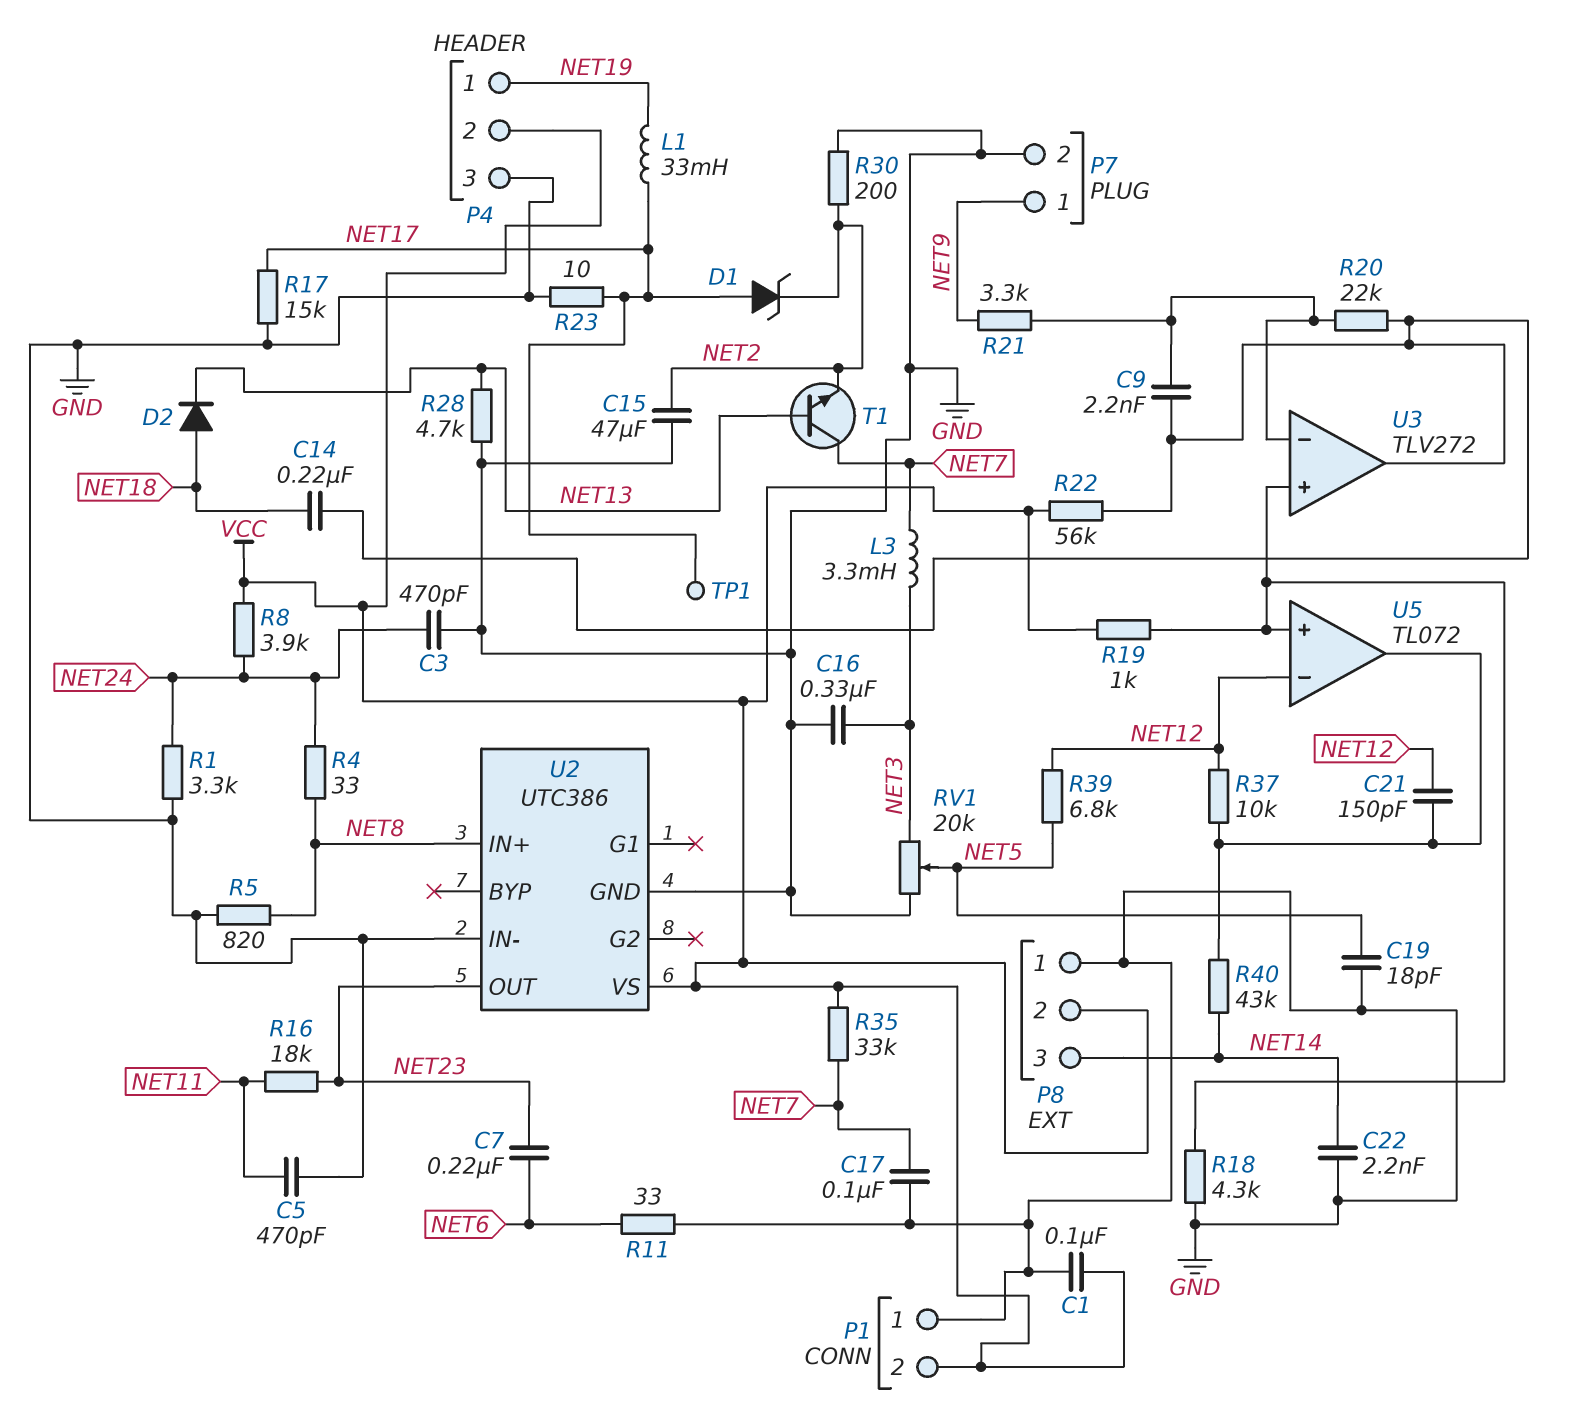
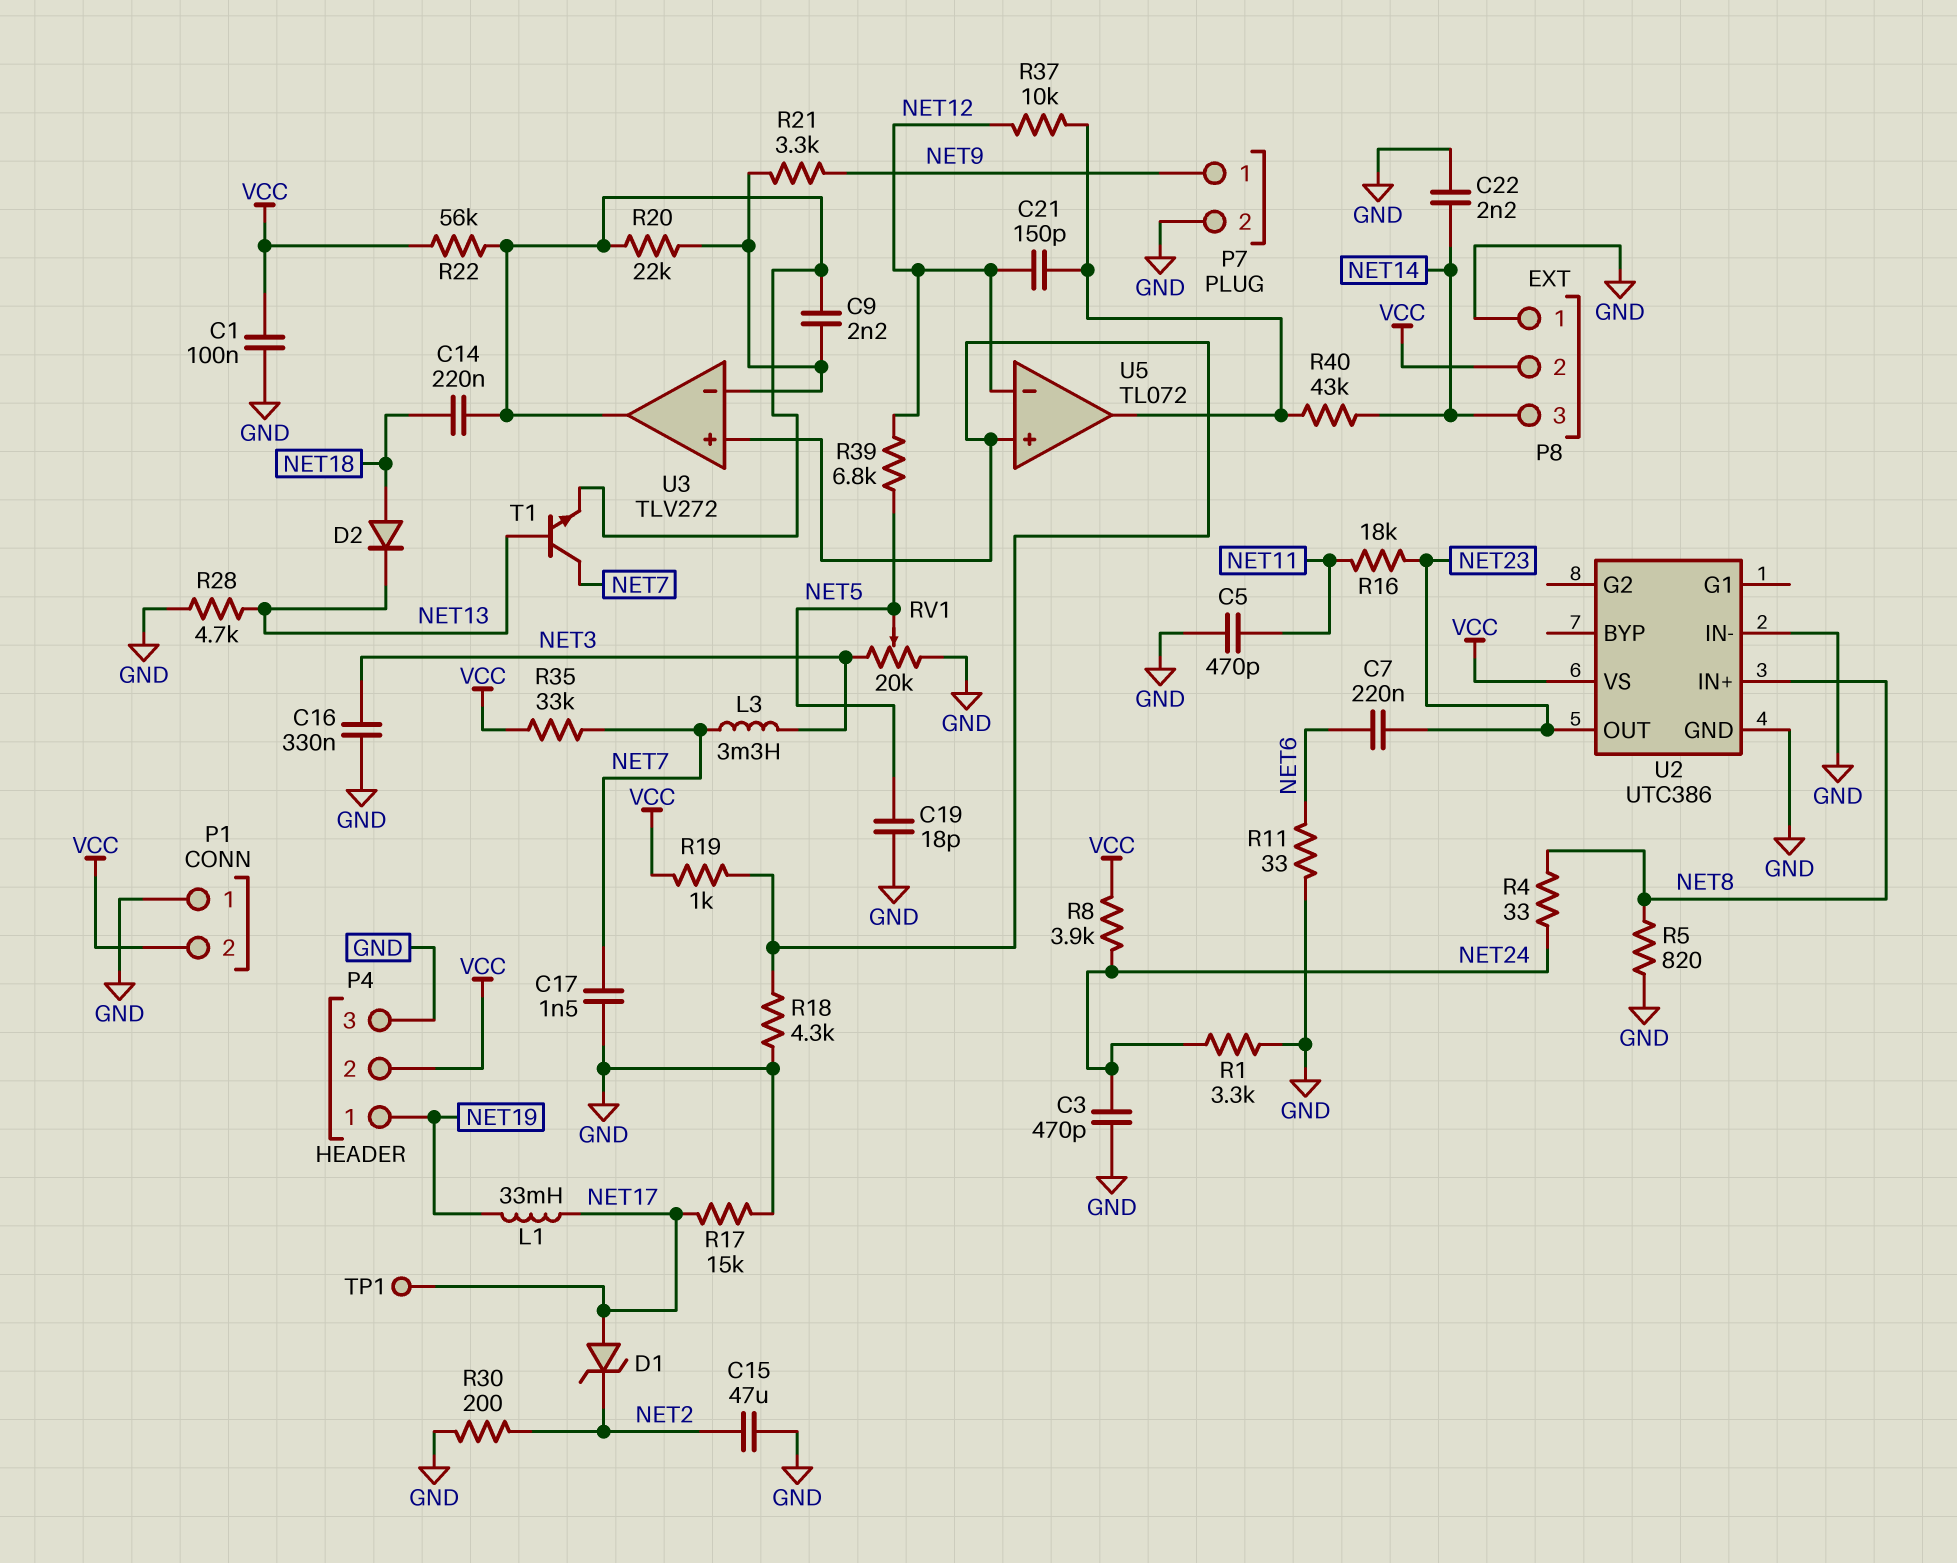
C17: 100nF (GND, NET7) -> 1.5nF (GND, NET7)
R23: 10 (GND, NET17) -> none
T1: NPN (B NET13, C NET7, E NET2) -> NPN (B NET13, C NET7, E U3/out)

